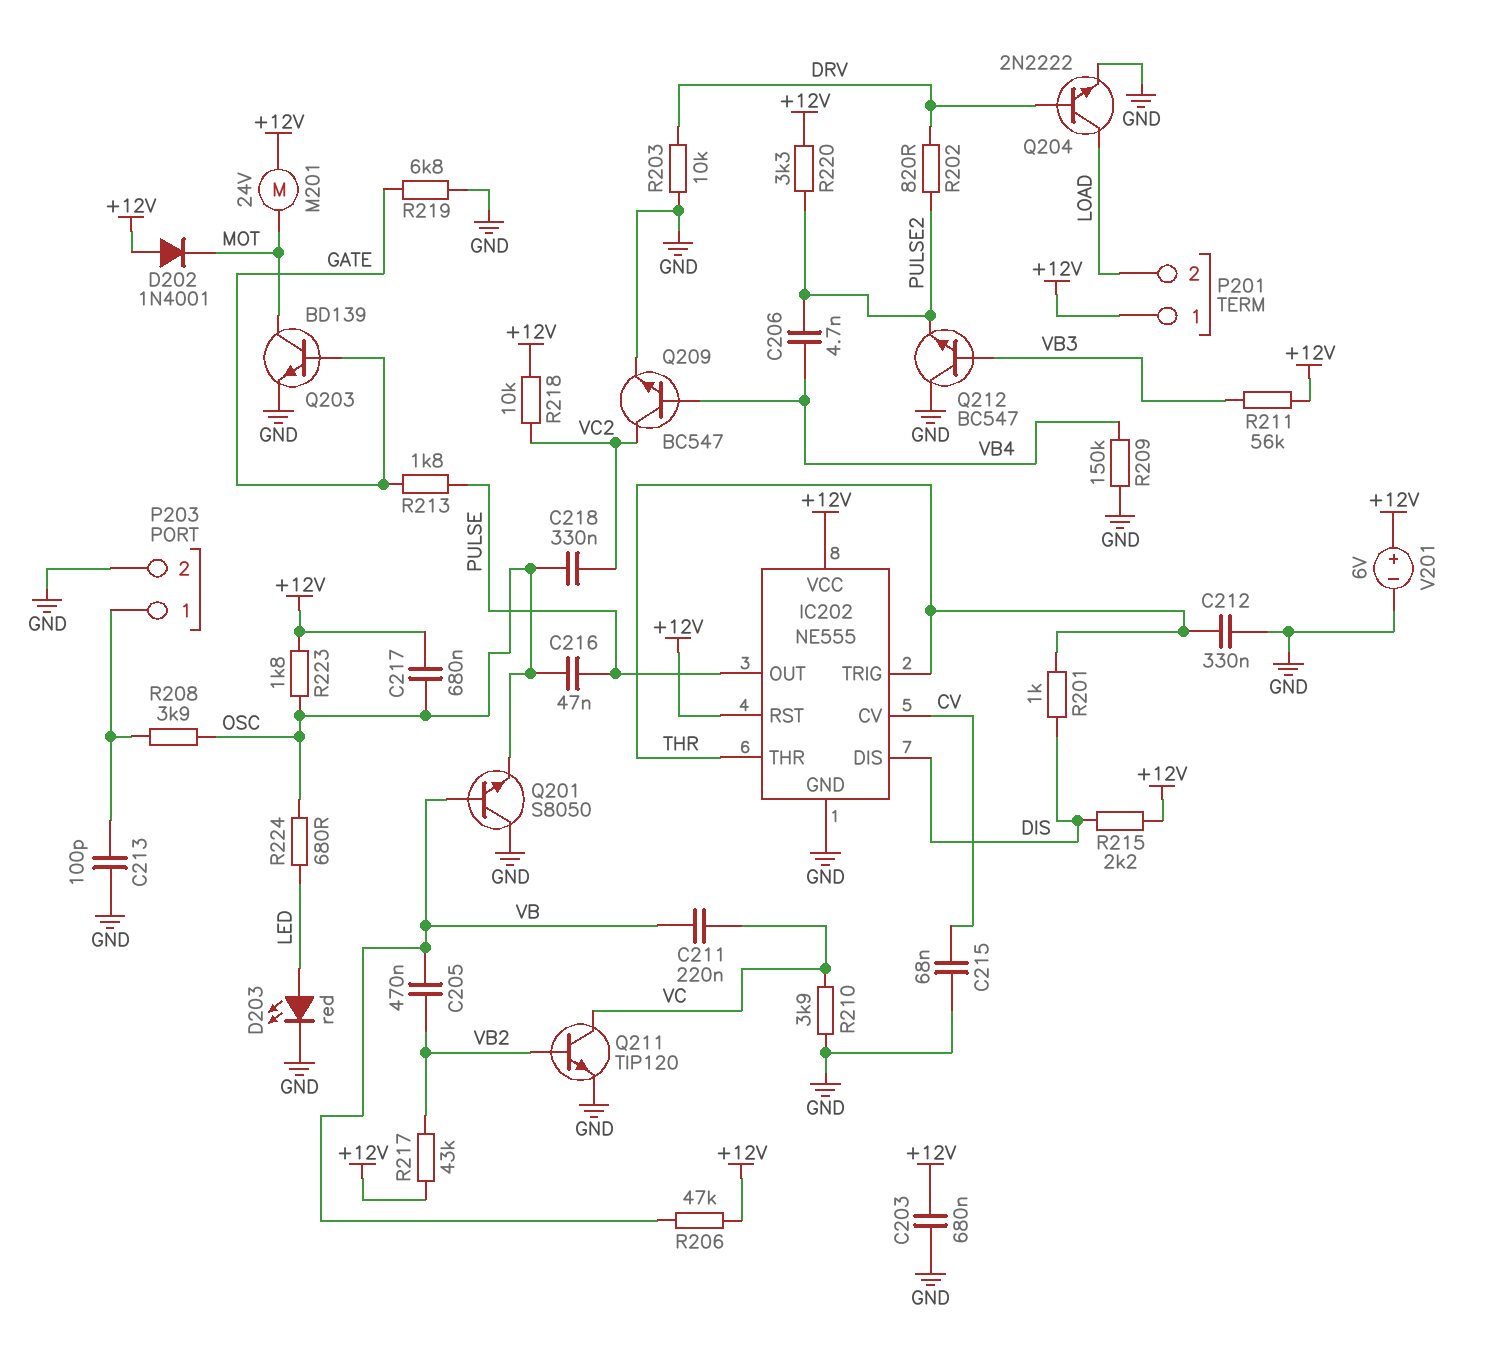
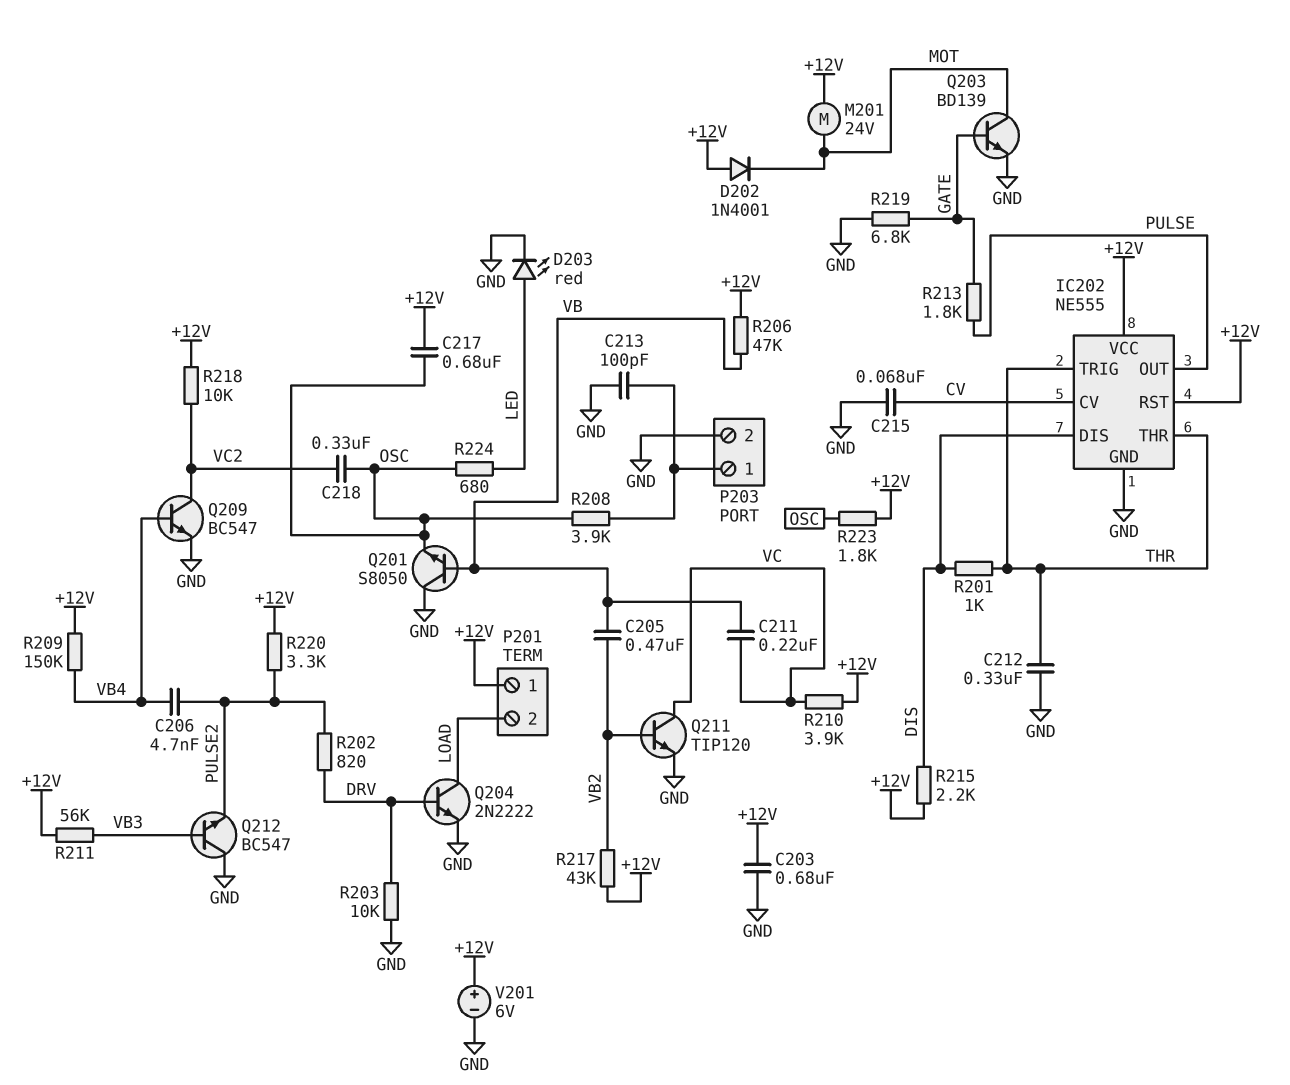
C216: 47nF (OSC, PULSE) -> none
R209: 150k (GND, VB4) -> 150k (+12V, VB4)
R210: 3.9k (GND, VC) -> 3.9k (+12V, VC)

